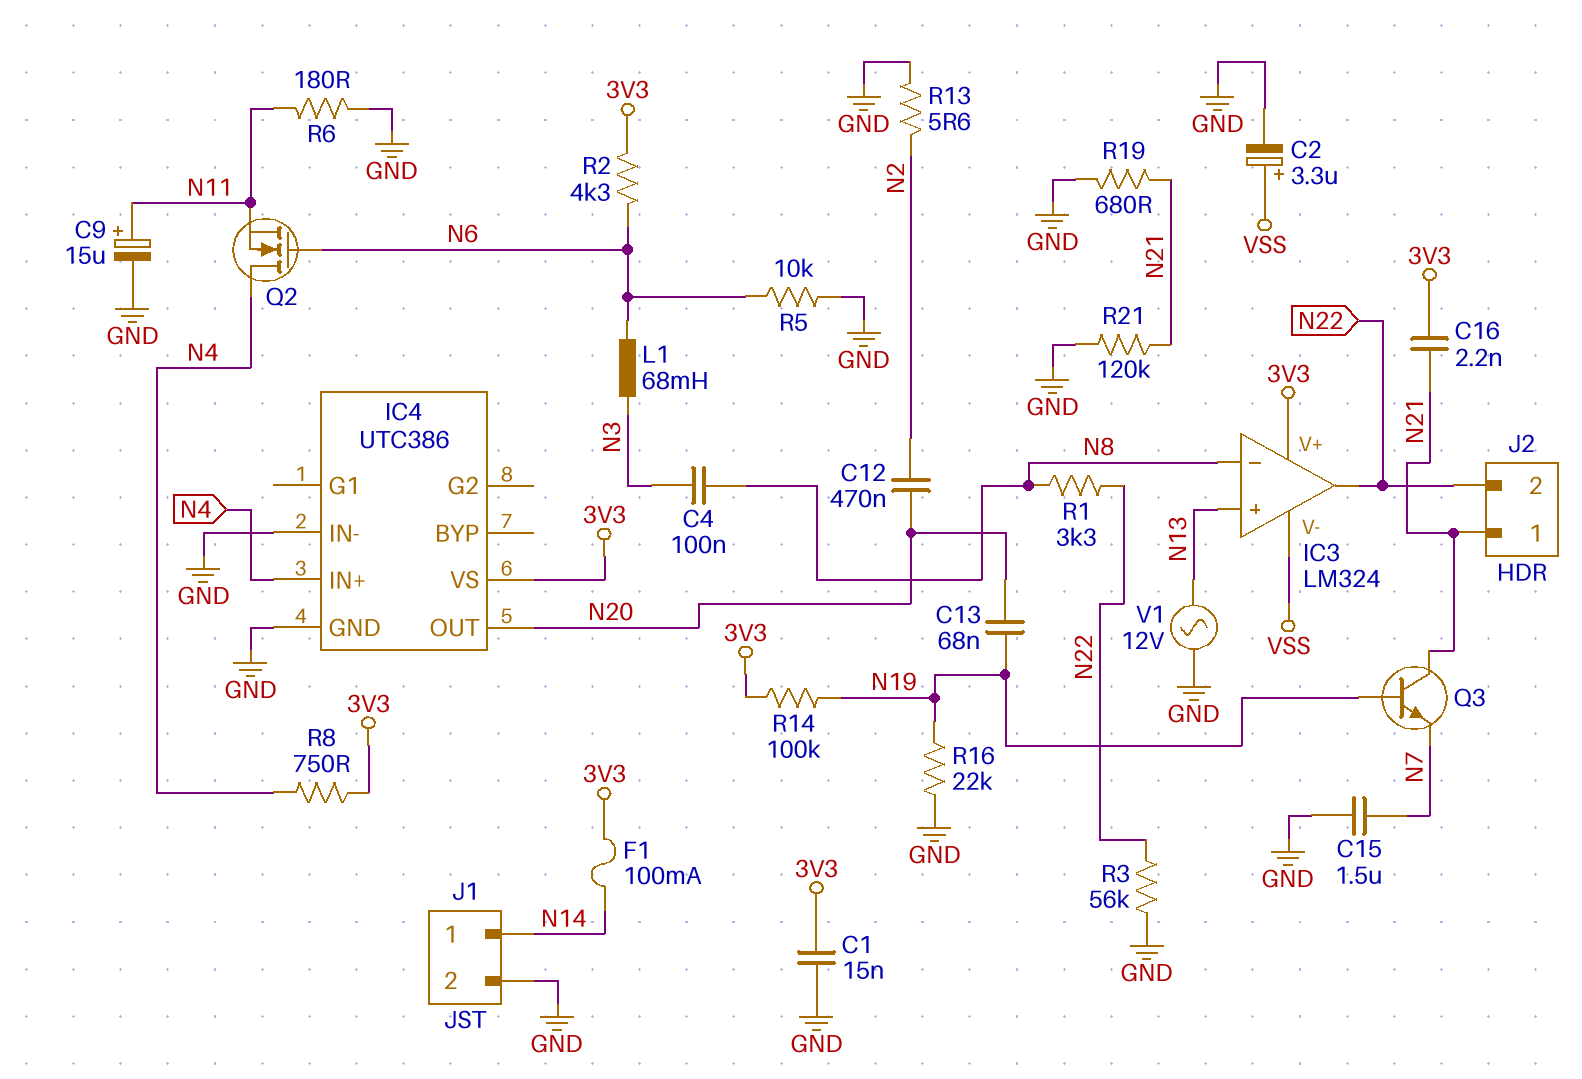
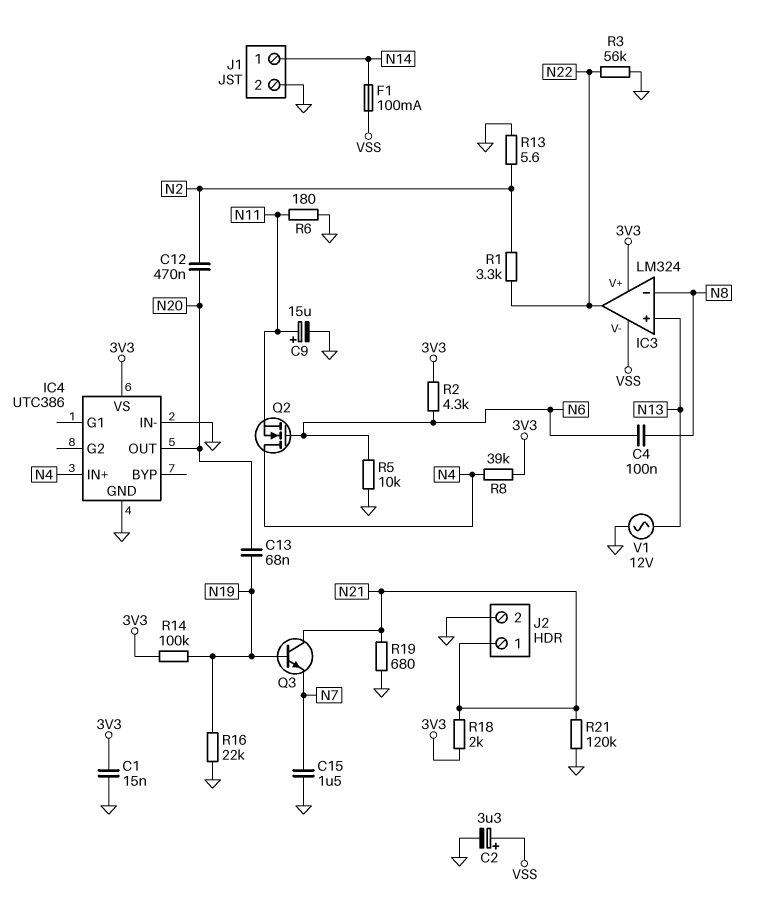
C4: 100nF (N3, N8) -> 100nF (N6, N8)
C16: 2.2nF (3V3, N21) -> none
F1: 100mA (3V3, N14) -> 100mA (N14, VSS)
J2 pin 2: N22 -> GND
L1: 68mH (N3, N6) -> none
R1: 3.3k (N8, N22) -> 3.3k (N2, N22)
R8: 750 (3V3, N4) -> 39k (3V3, N4)
R18: none -> 2k (3V3, N21)

